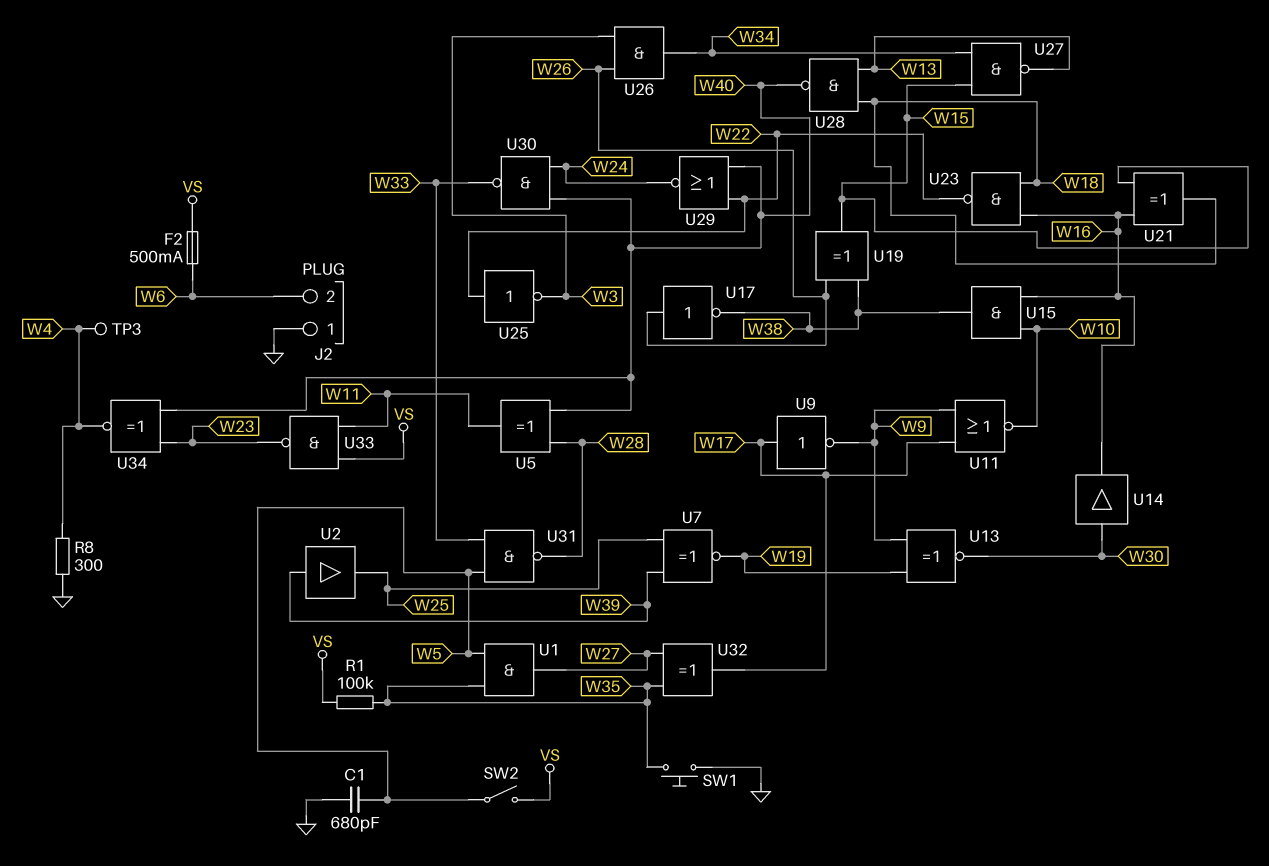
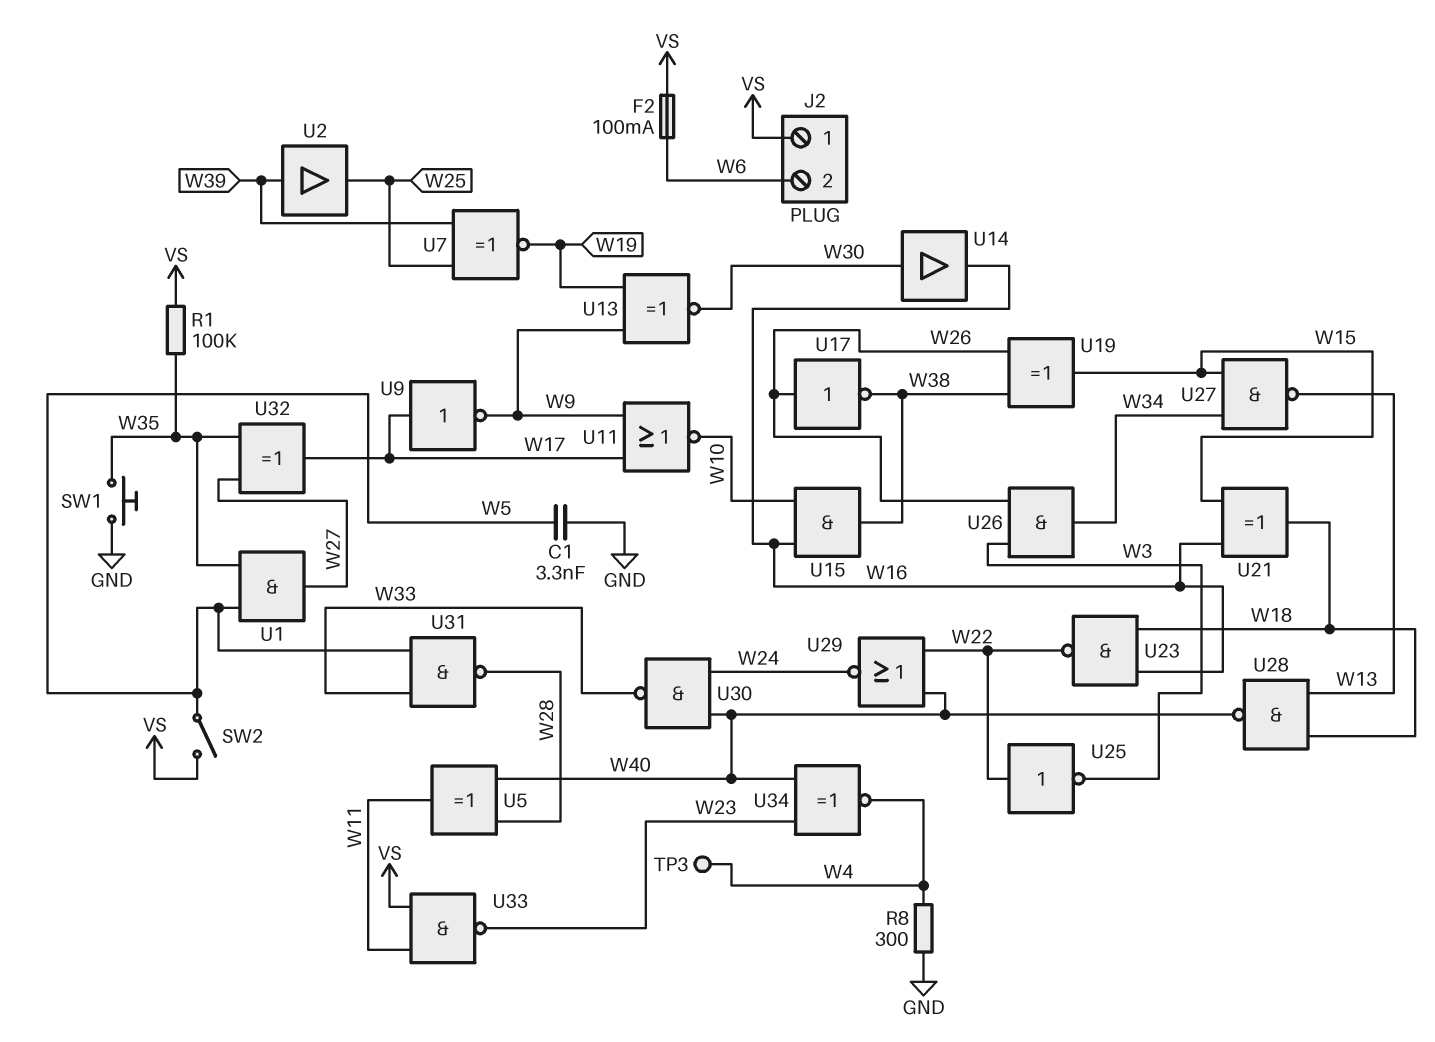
C1: 680pF (GND, W5) -> 3.3nF (GND, W5)
F2: 500mA (VS, W6) -> 100mA (VS, W6)
J2 pin 1: GND -> VS

